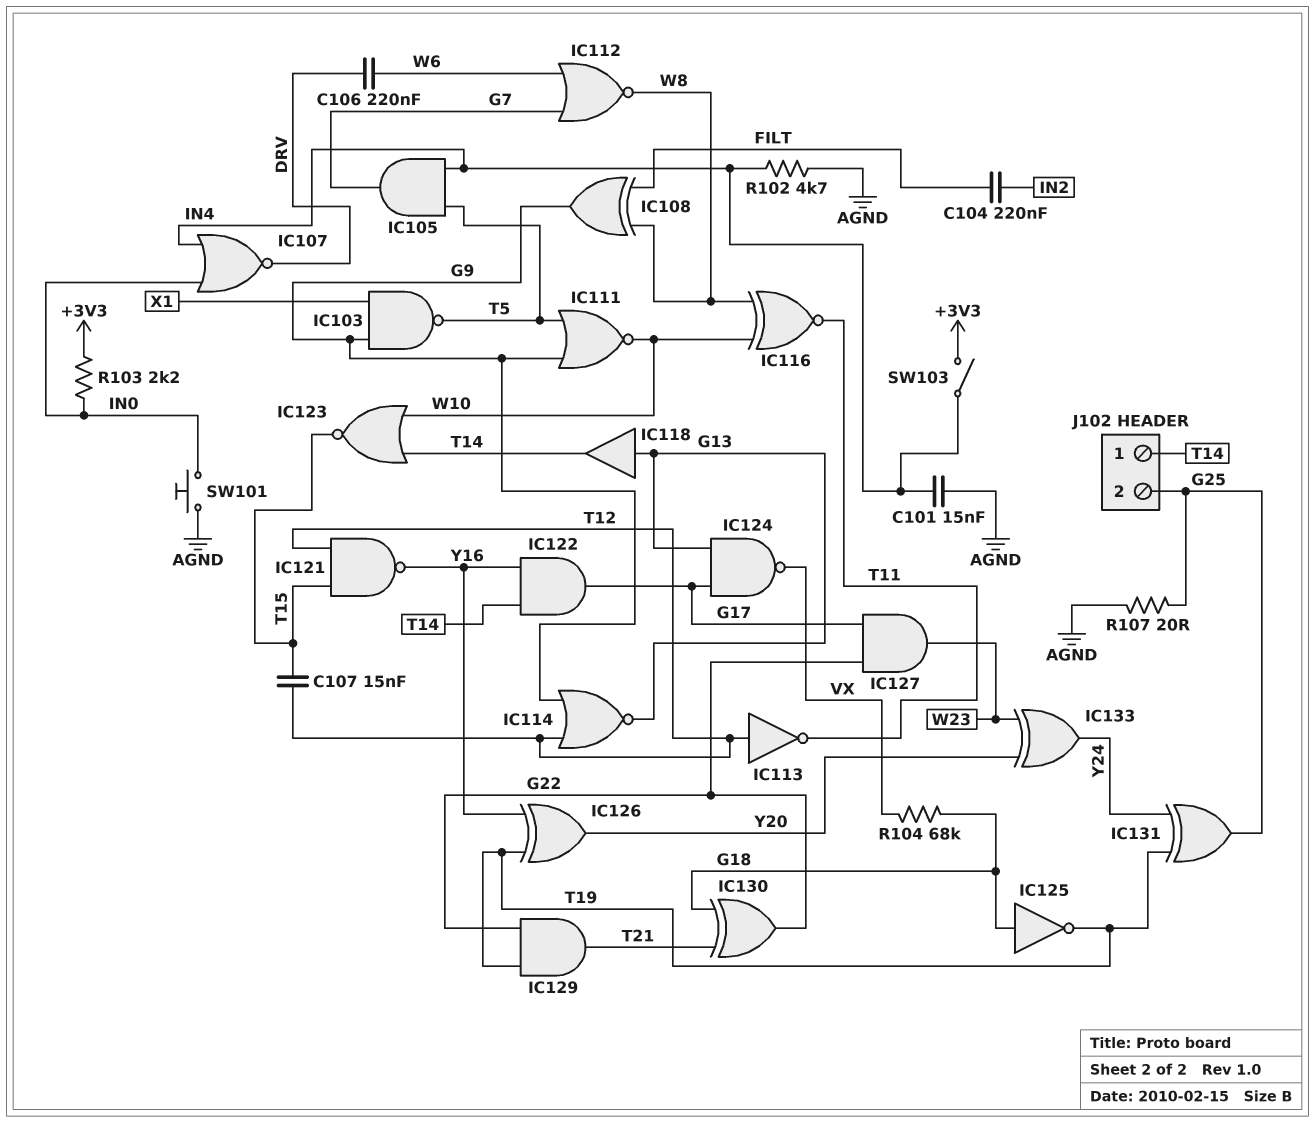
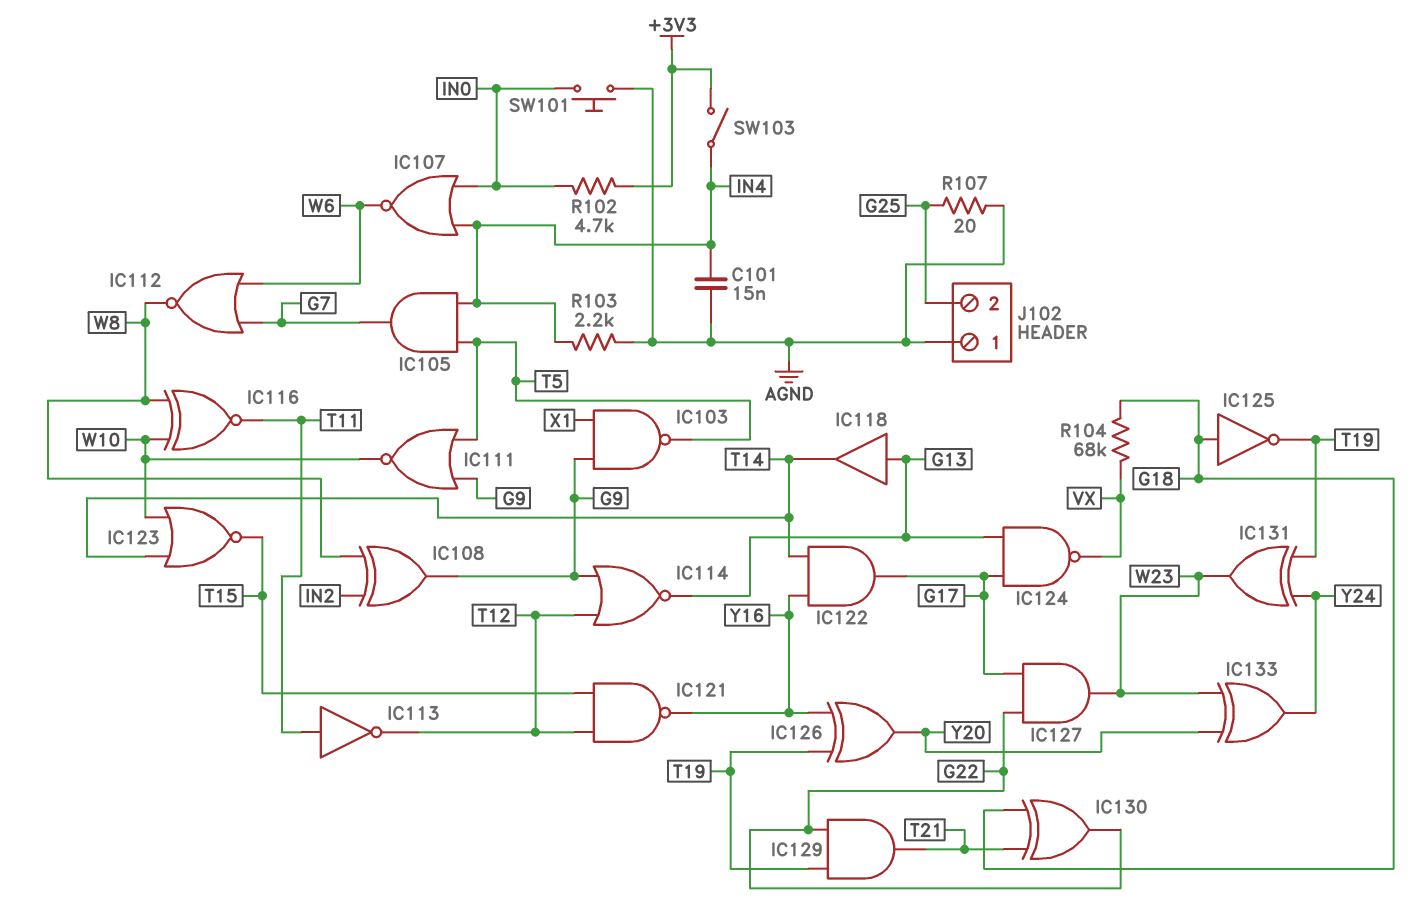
C104: 220nF (FILT, IN2) -> none
C106: 220nF (DRV, W6) -> none
C107: 15nF (T12, T15) -> none
IC107: NOR (in IN0, in IN4, out DRV) -> NOR (in IN0, in IN4, out W6)
IC108: XOR (in FILT, in W8, out G9) -> XOR (in IN2, in W8, out G9)
IC113: NOT (in T12, out T11) -> NOT (in T11, out T12)
IC131: XOR (in T19, in Y24, out G25) -> XOR (in T19, in Y24, out W23)
J102 pin 1: T14 -> AGND
R102: 4.7k (AGND, IN4) -> 4.7k (+3V3, IN0)
R103: 2.2k (+3V3, IN0) -> 2.2k (AGND, IN4)

